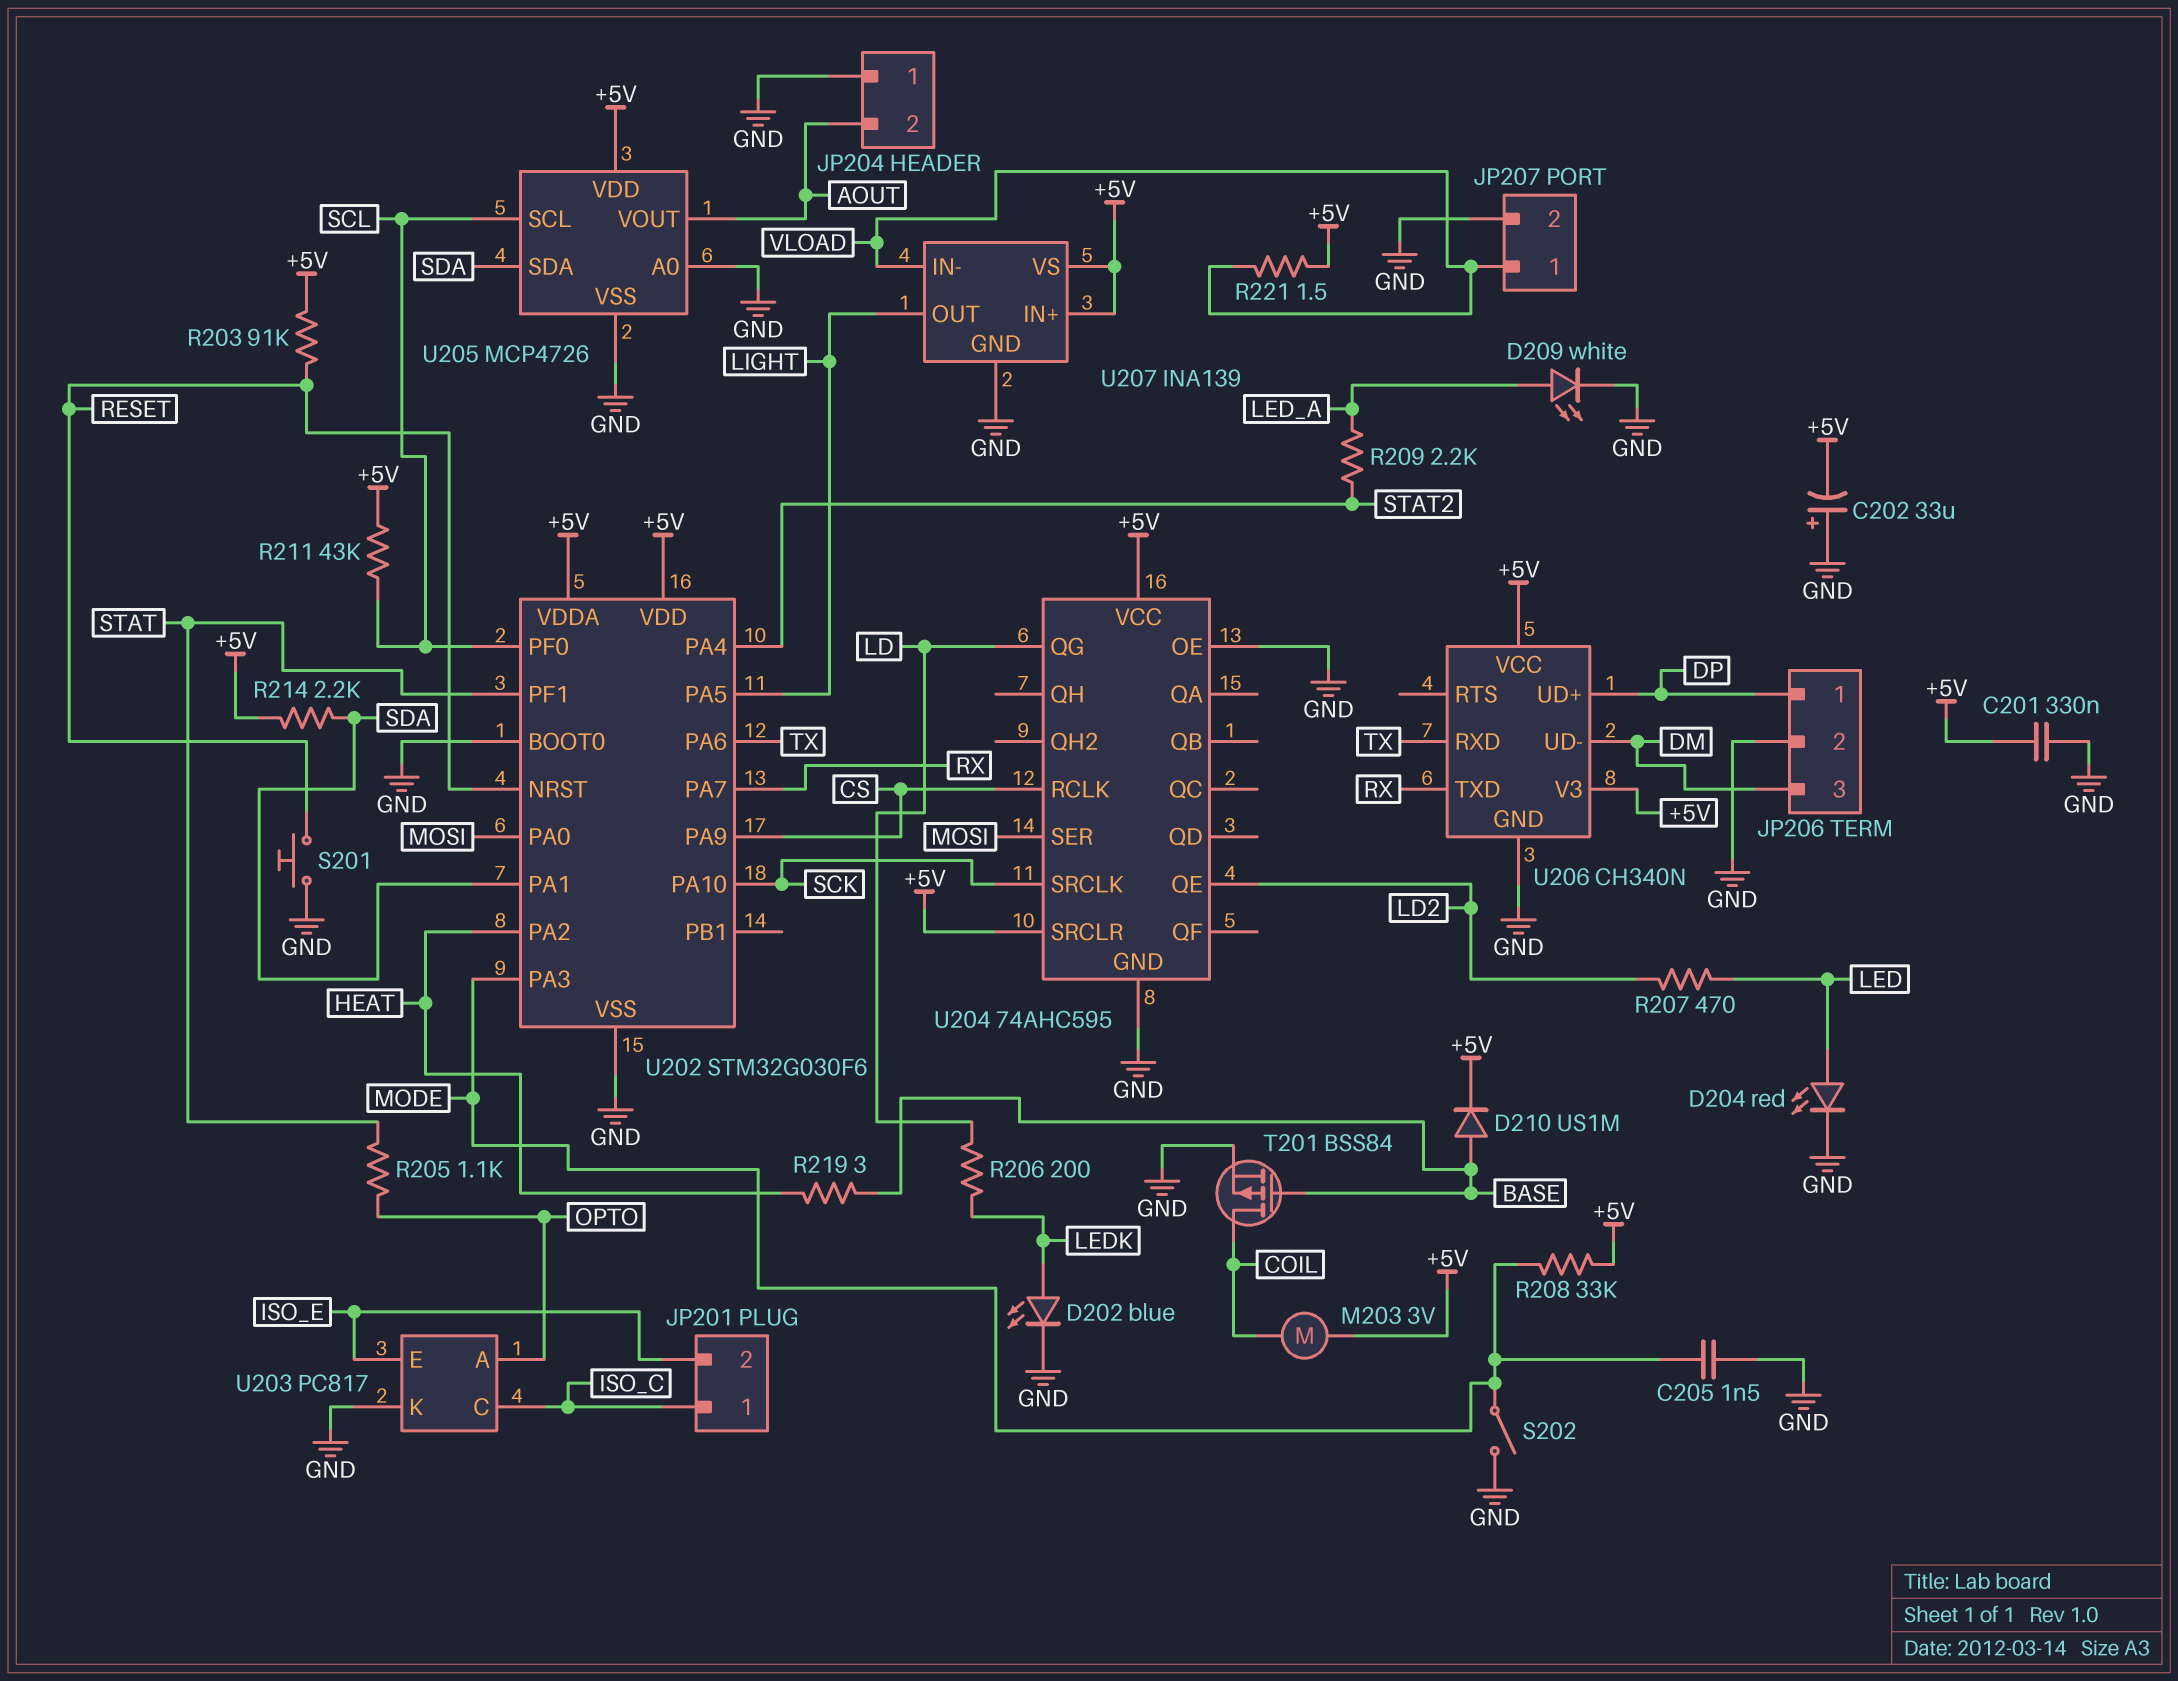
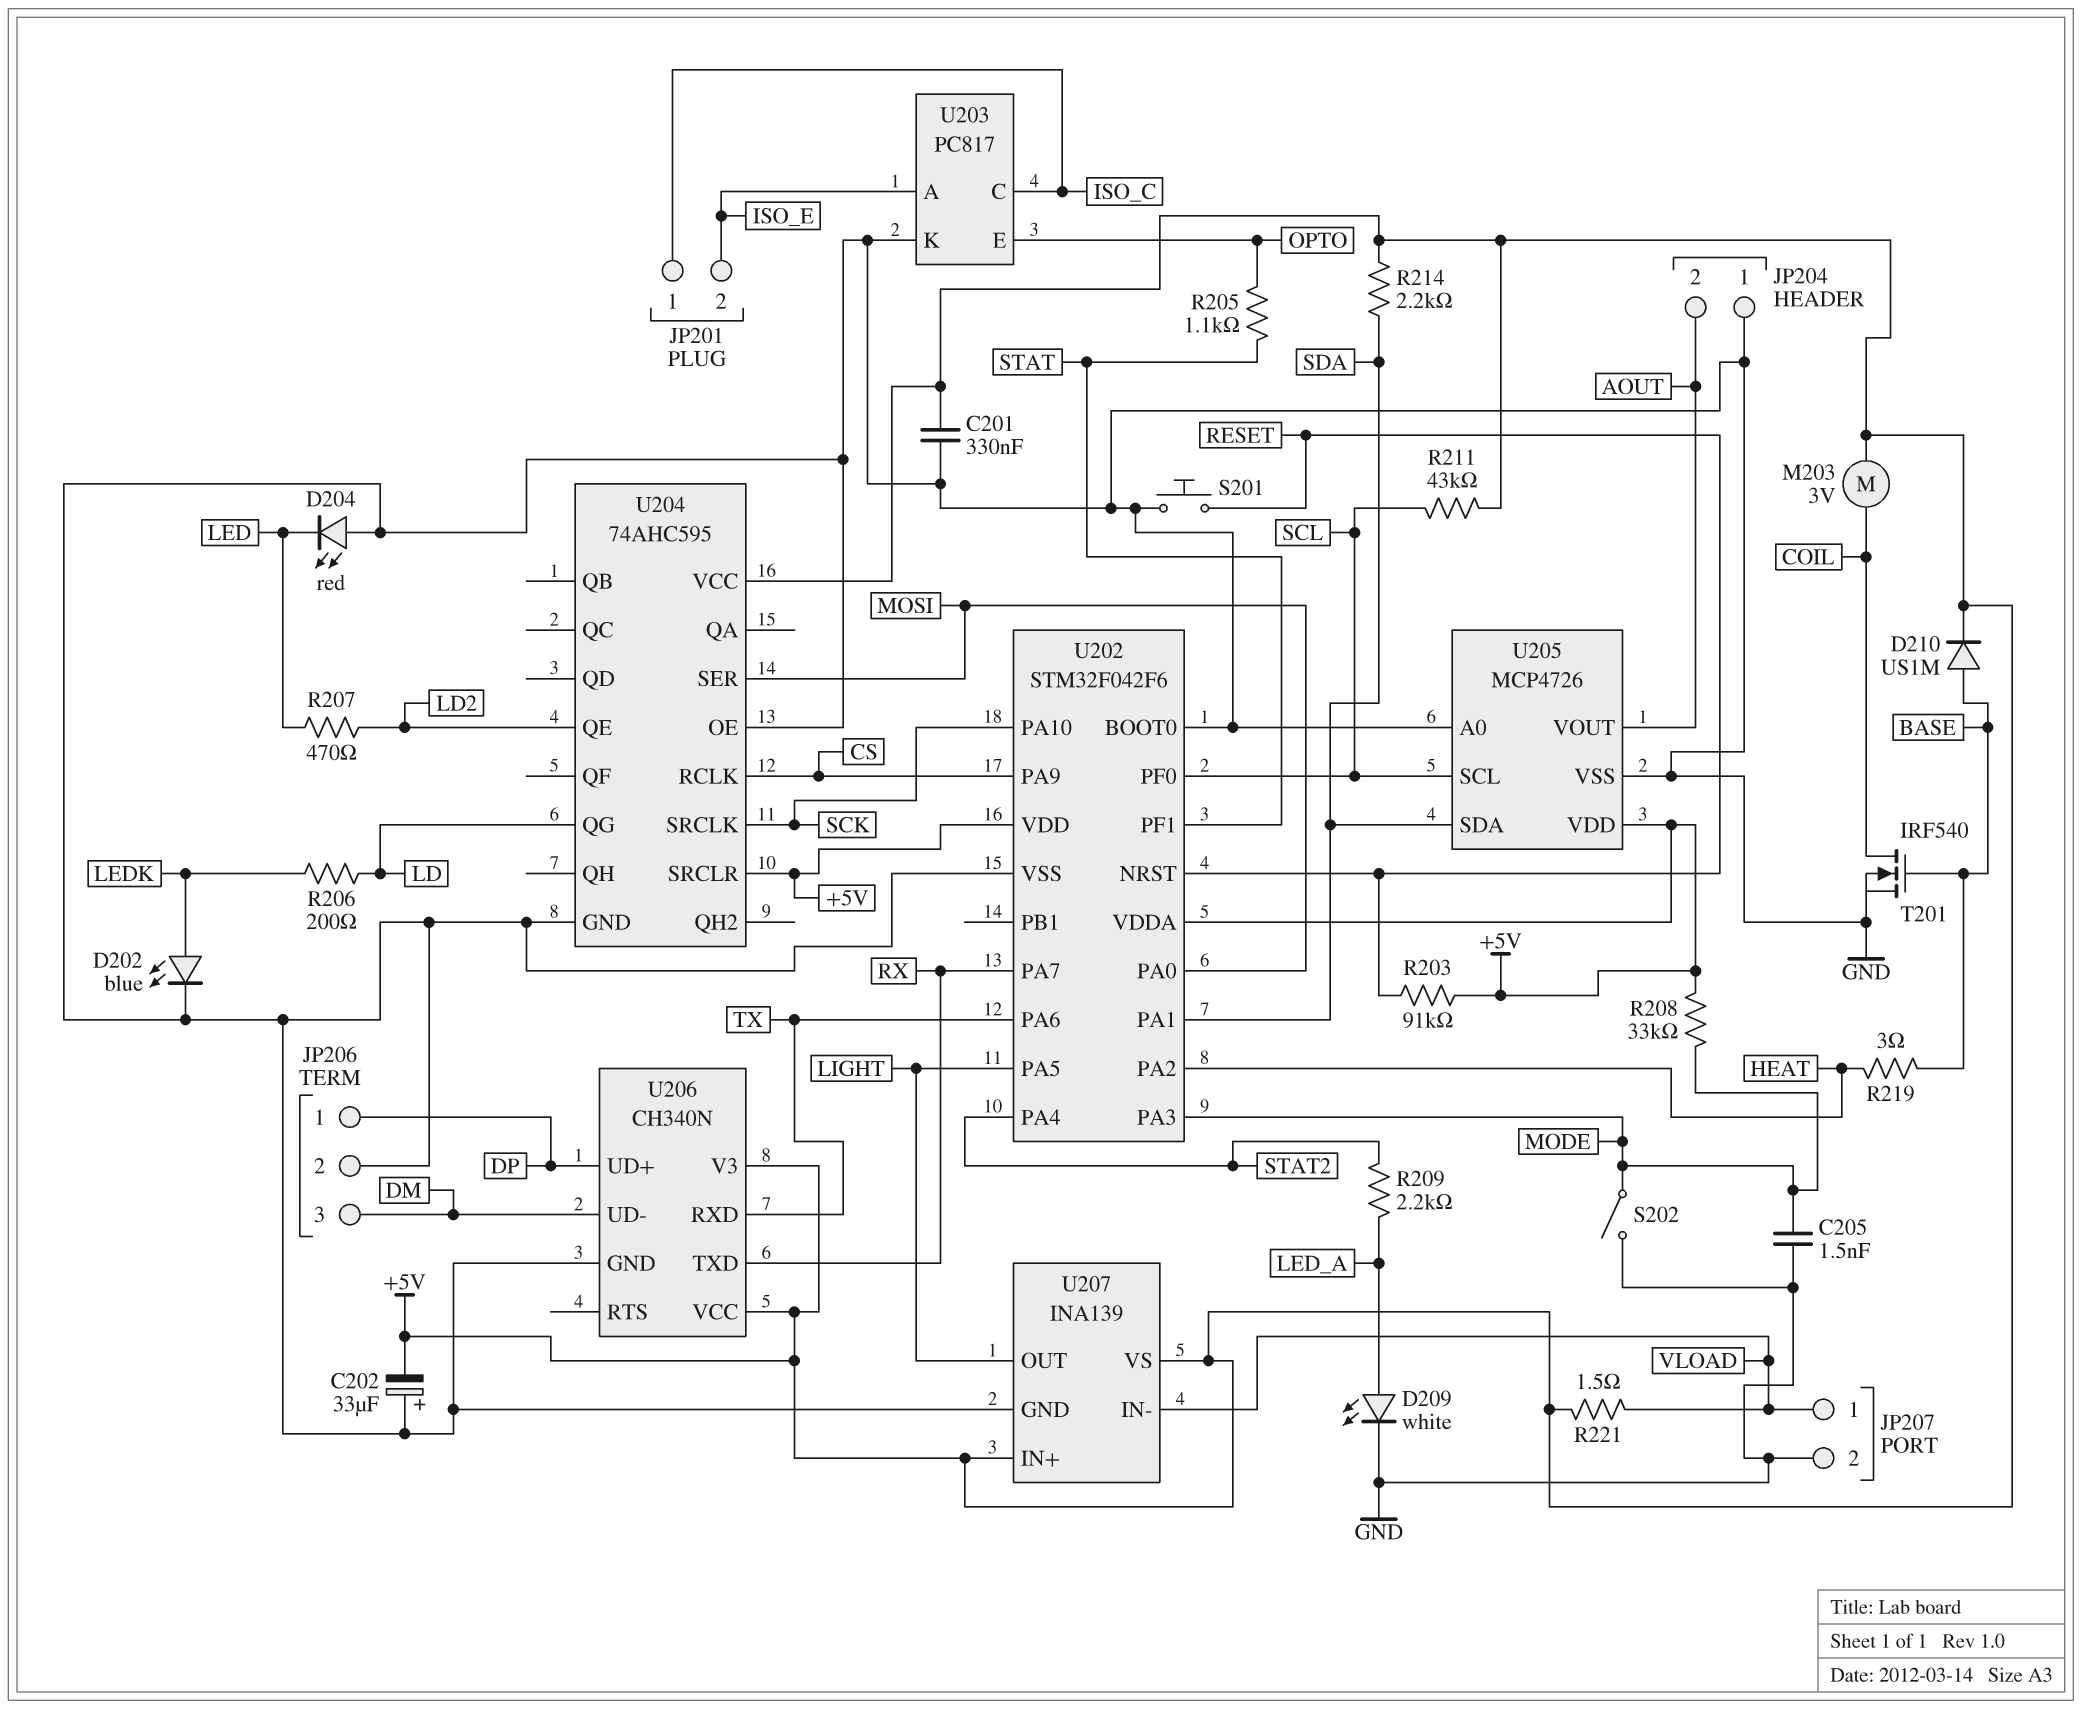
D204: LED red (A LED, K GND) -> LED red (A GND, K LED)
T201: PMOS BSS84 (G BASE, D COIL, S GND) -> NMOS IRF540 (G BASE, D COIL, S GND)
U202: STM32G030F6 -> STM32F042F6
U203 pin A: OPTO -> ISO_E
U203 pin E: ISO_E -> OPTO

